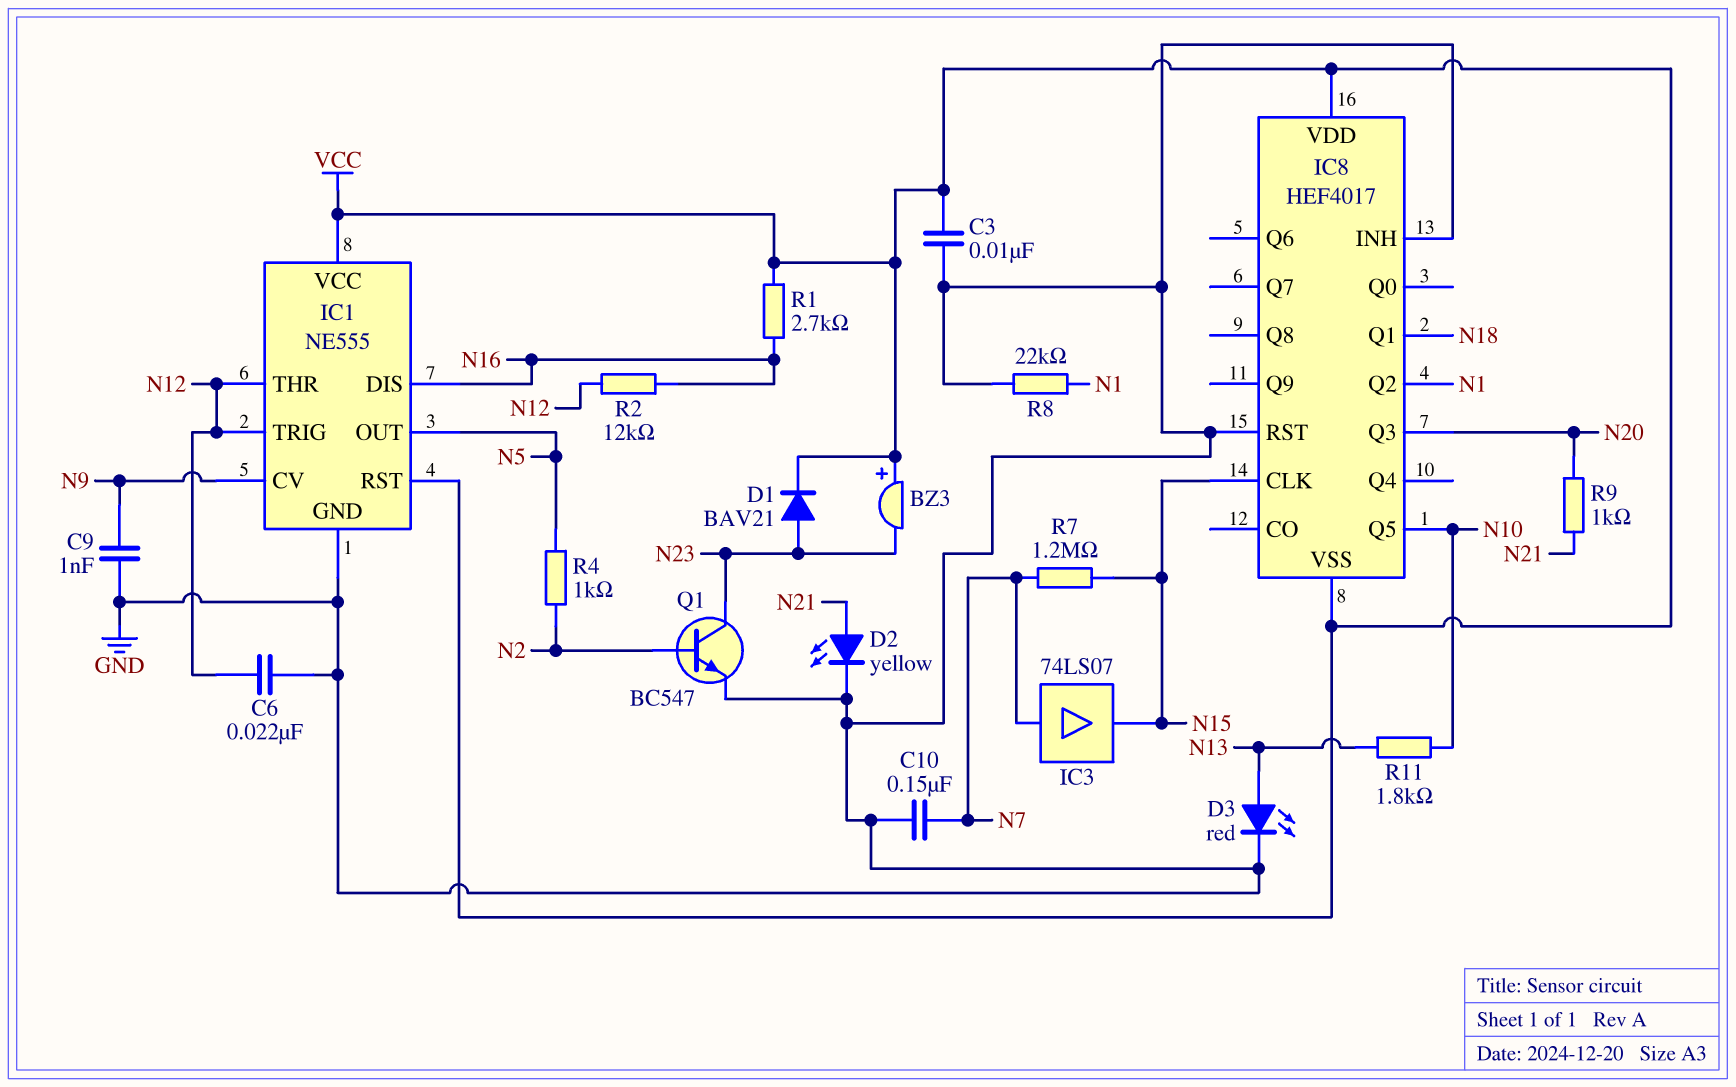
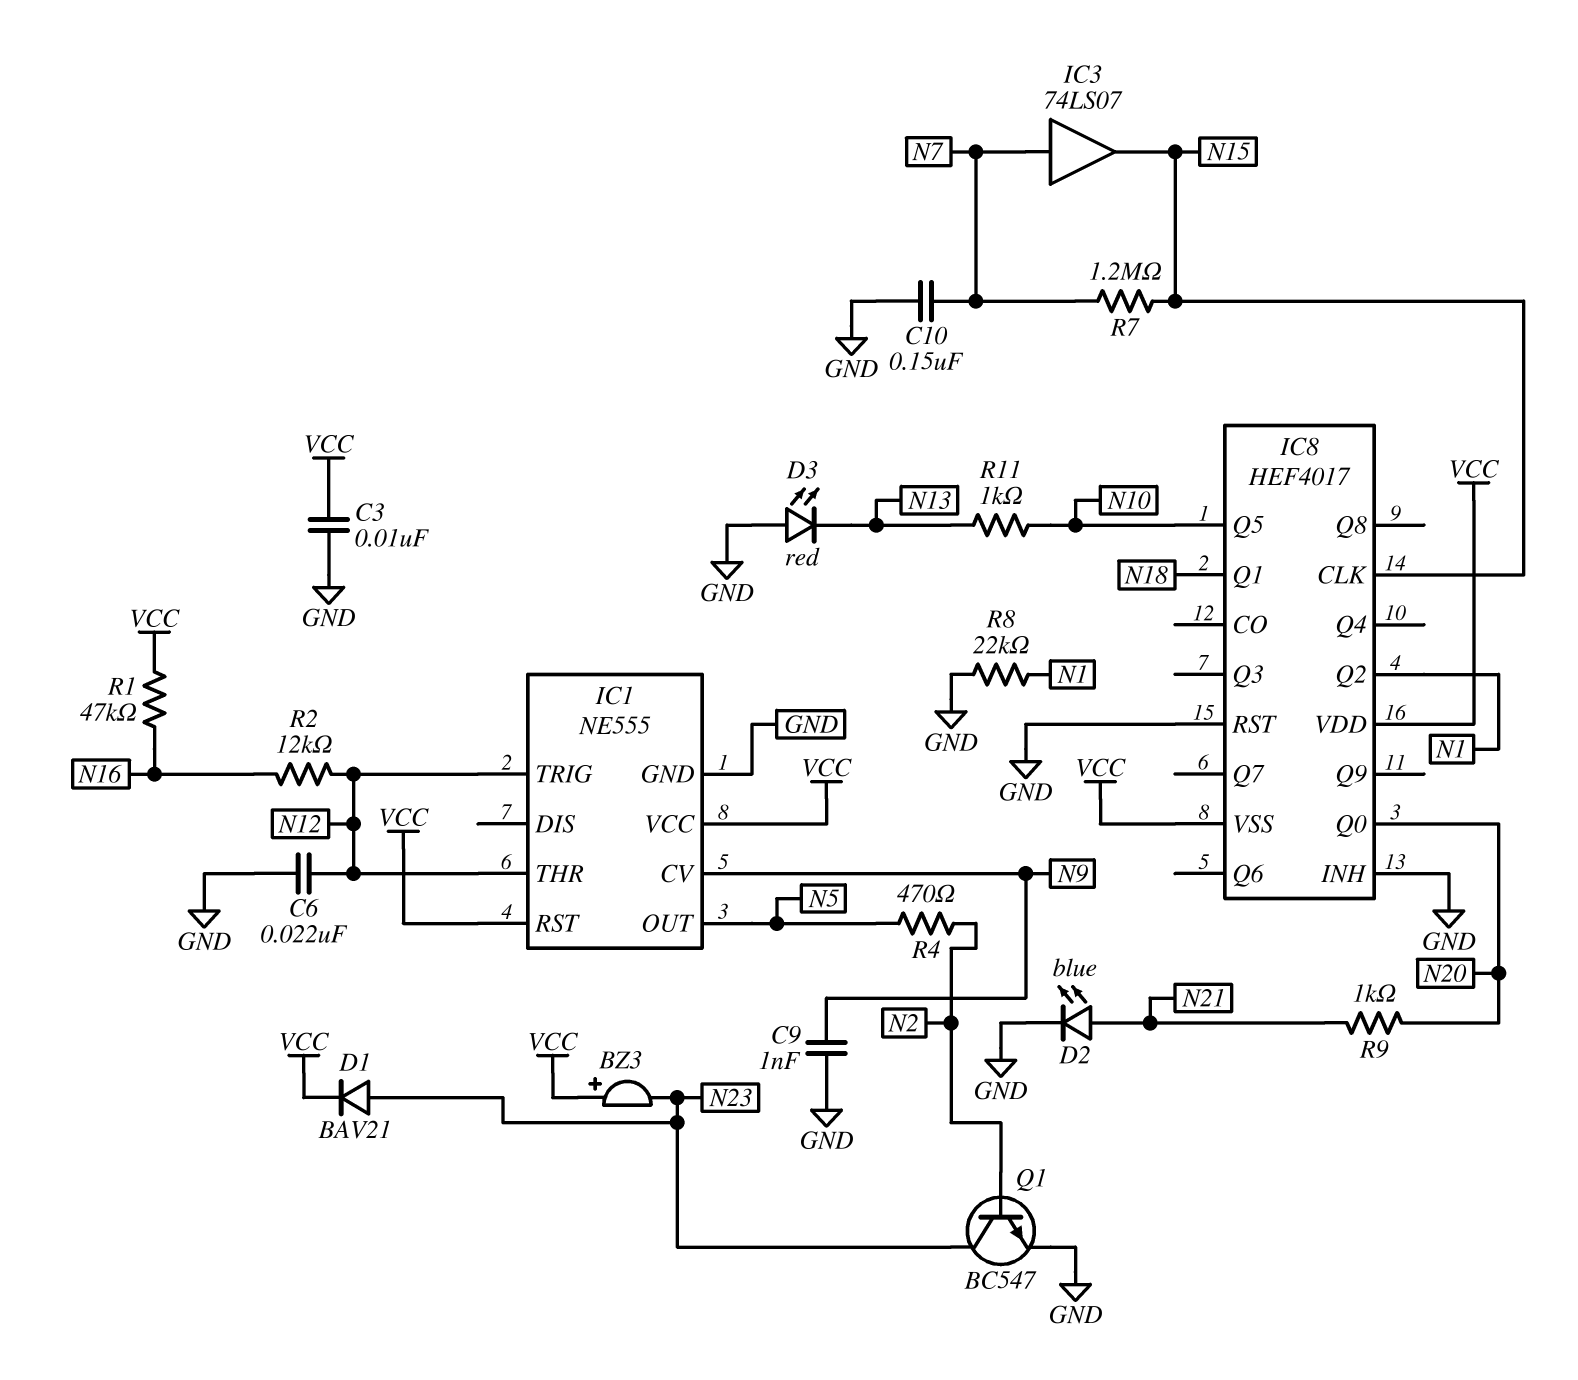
D2: LED yellow (A N21, K GND) -> LED blue (A N21, K GND)
D3: LED red (A N13, K GND) -> LED red (A GND, K N13)
IC1 pin DIS: N16 -> none
IC8 pin Q0: none -> N20
IC8 pin Q3: N20 -> none
R1: 2.7k (N16, VCC) -> 47k (N16, VCC)
R4: 1k (N2, N5) -> 470 (N2, N5)
R11: 1.8k (N10, N13) -> 1k (N10, N13)

